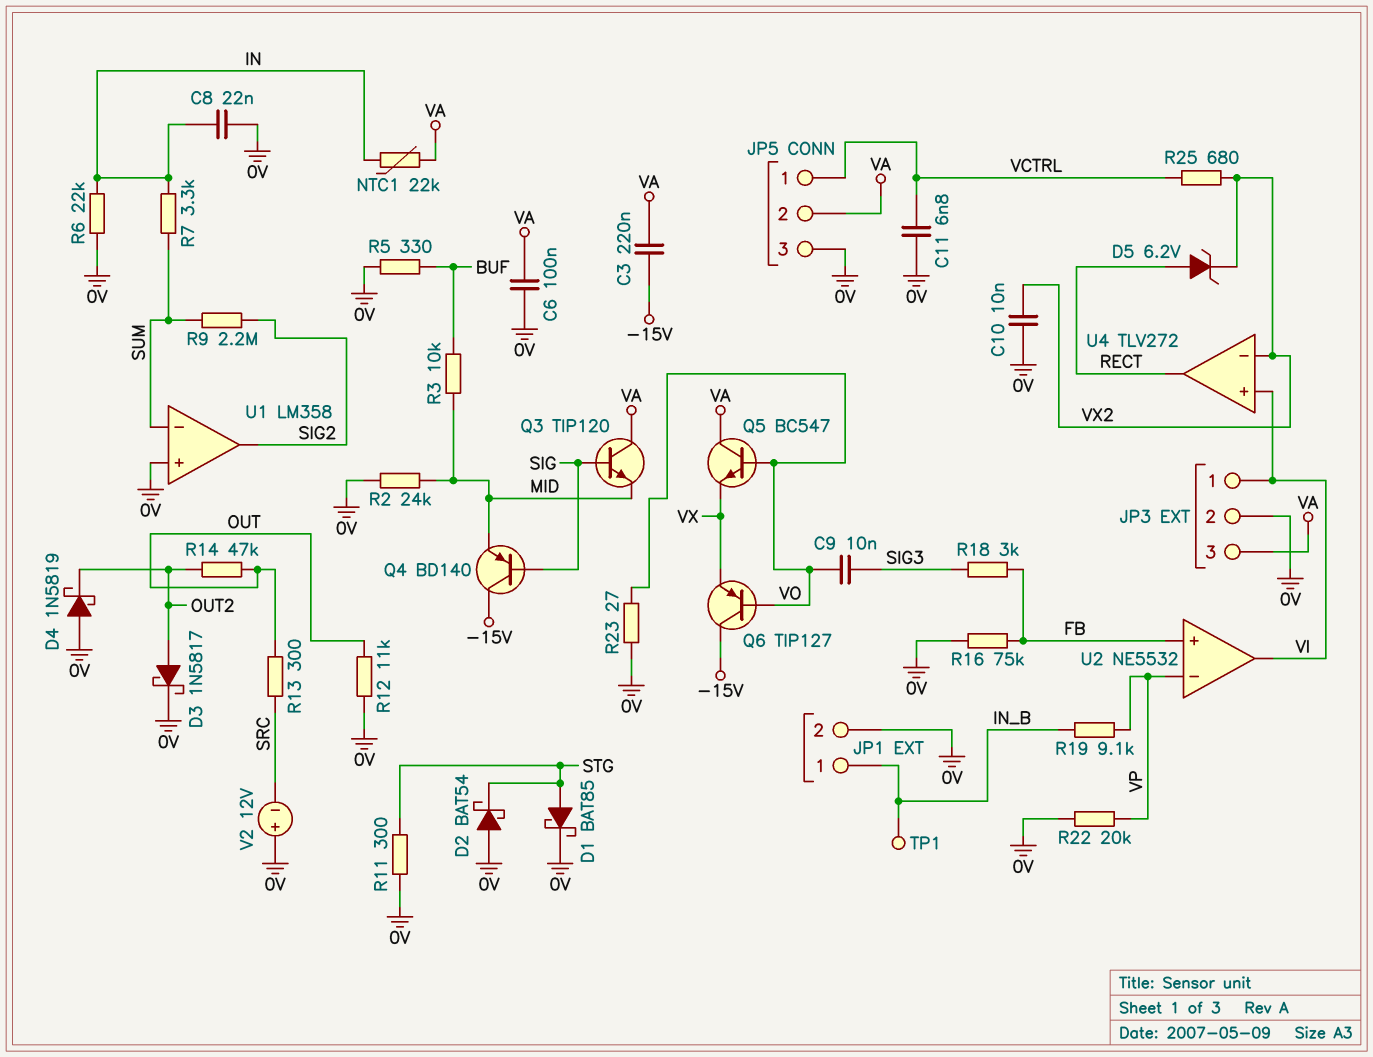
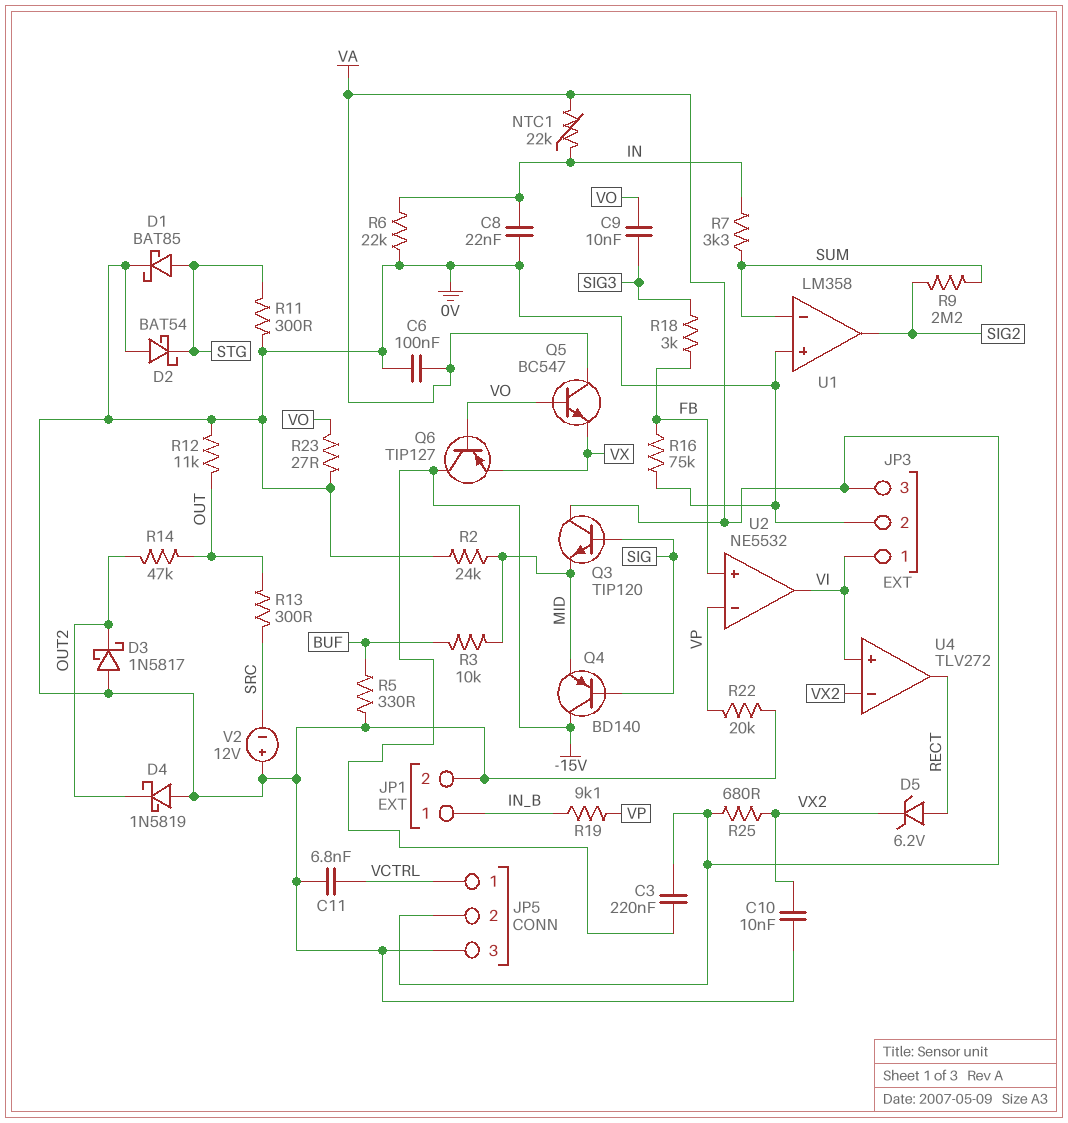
D3: schottky 1N5817 (A OUT2, K 0V) -> schottky 1N5817 (A 0V, K OUT2)
R25: 680 (VCTRL, VX2) -> 680 (VA, VX2)
TP1: test point (IN_B) -> none

